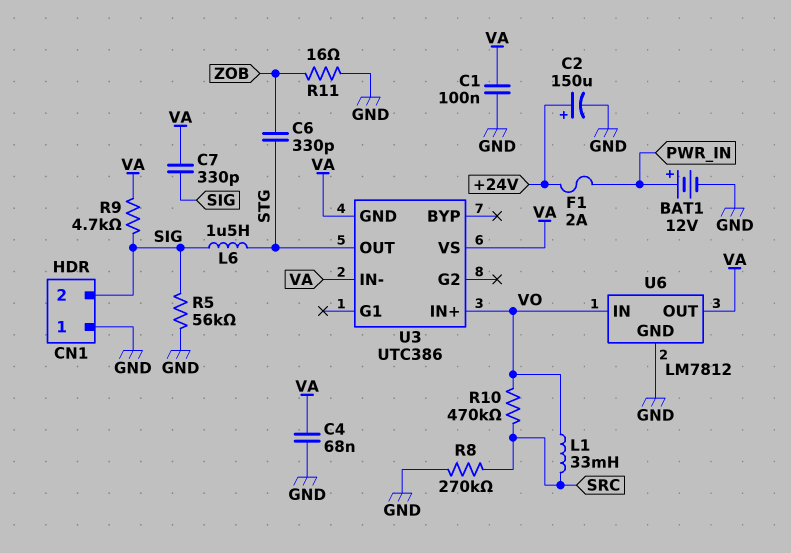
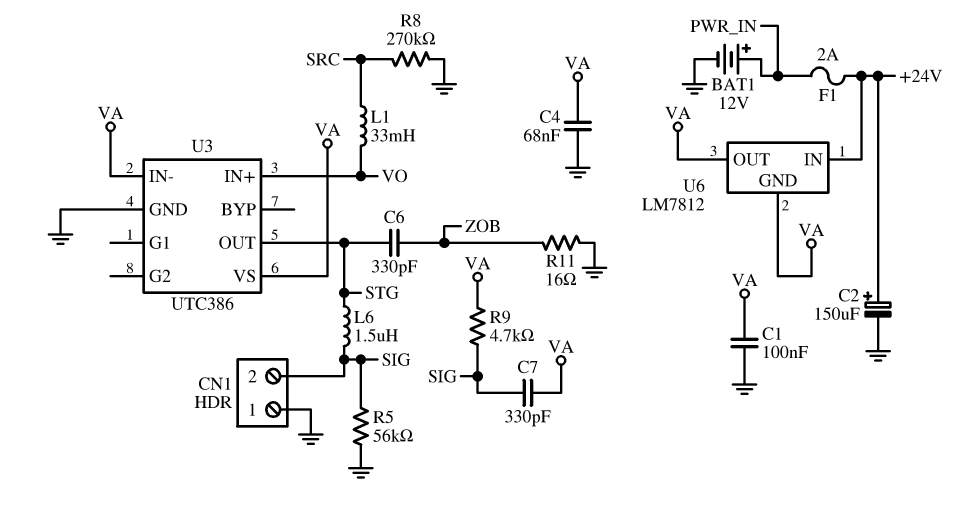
R10: 470k (SRC, VO) -> none
U3 pin GND: VA -> GND
U6 pin GND: GND -> VA
U6 pin IN: VO -> +24V

